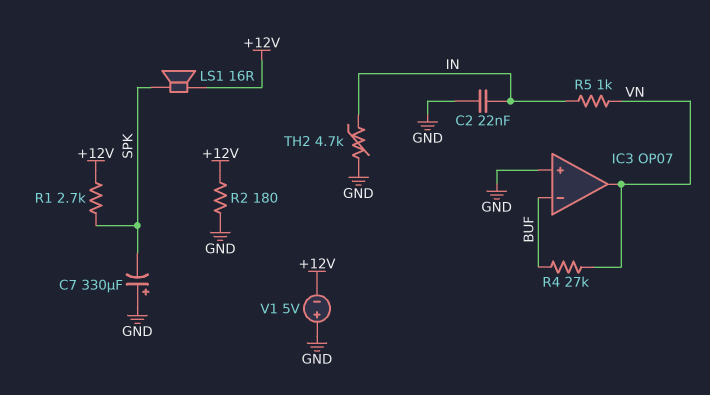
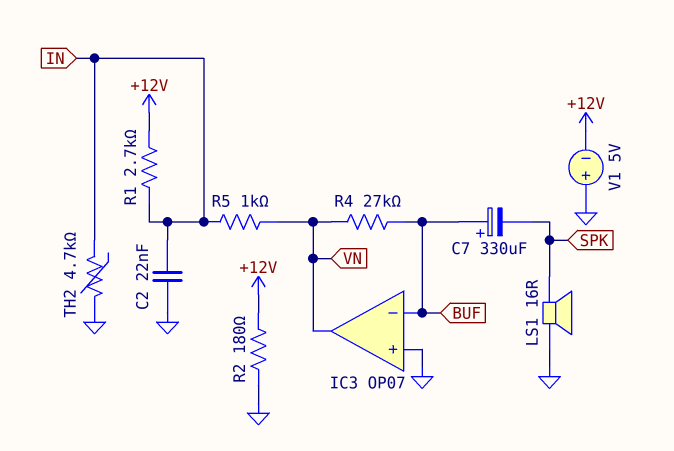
C7: 330uF (plus GND, minus SPK) -> 330uF (plus BUF, minus SPK)
LS1: speaker 16R (+12V, SPK) -> speaker 16R (GND, SPK)
R1: 2.7k (+12V, SPK) -> 2.7k (+12V, IN)

